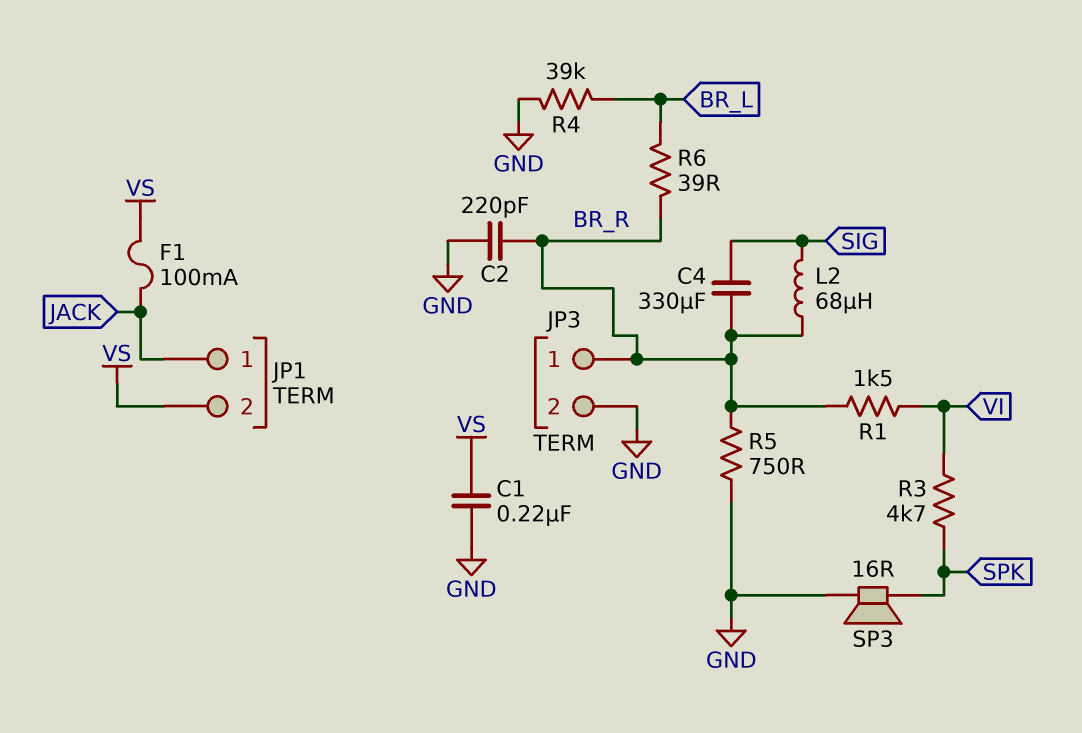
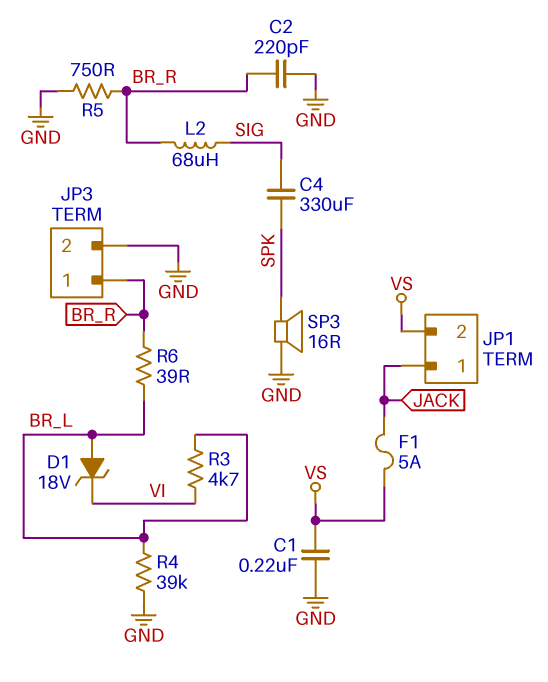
C4: 330uF (BR_R, SIG) -> 330uF (SIG, SPK)
D1: none -> zener 18V (A BR_L, K VI)
F1: 100mA (JACK, VS) -> 5A (JACK, VS)
R1: 1.5k (BR_R, VI) -> none
R3: 4.7k (SPK, VI) -> 4.7k (BR_L, VI)

